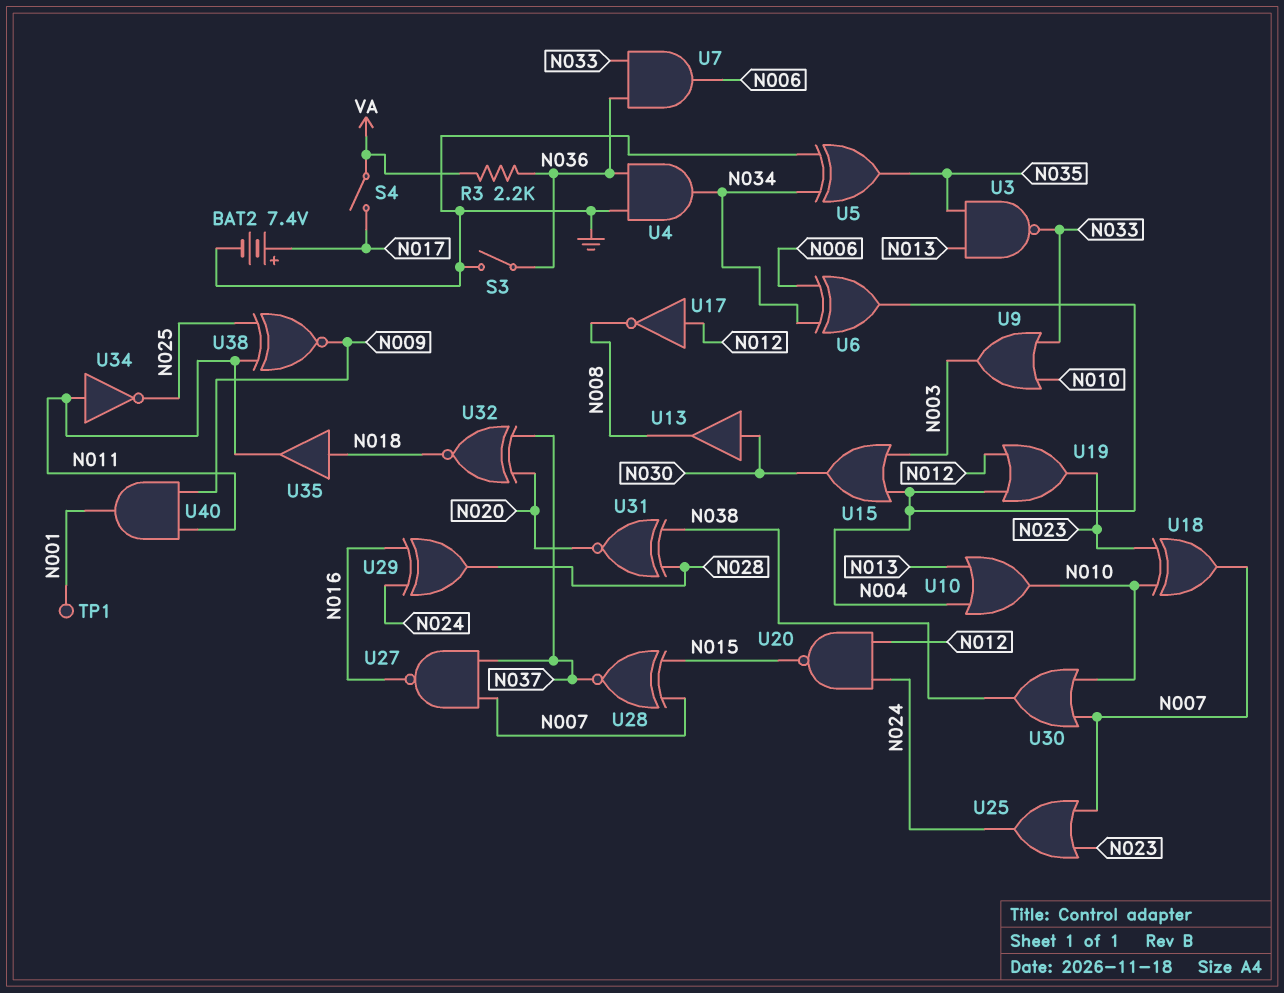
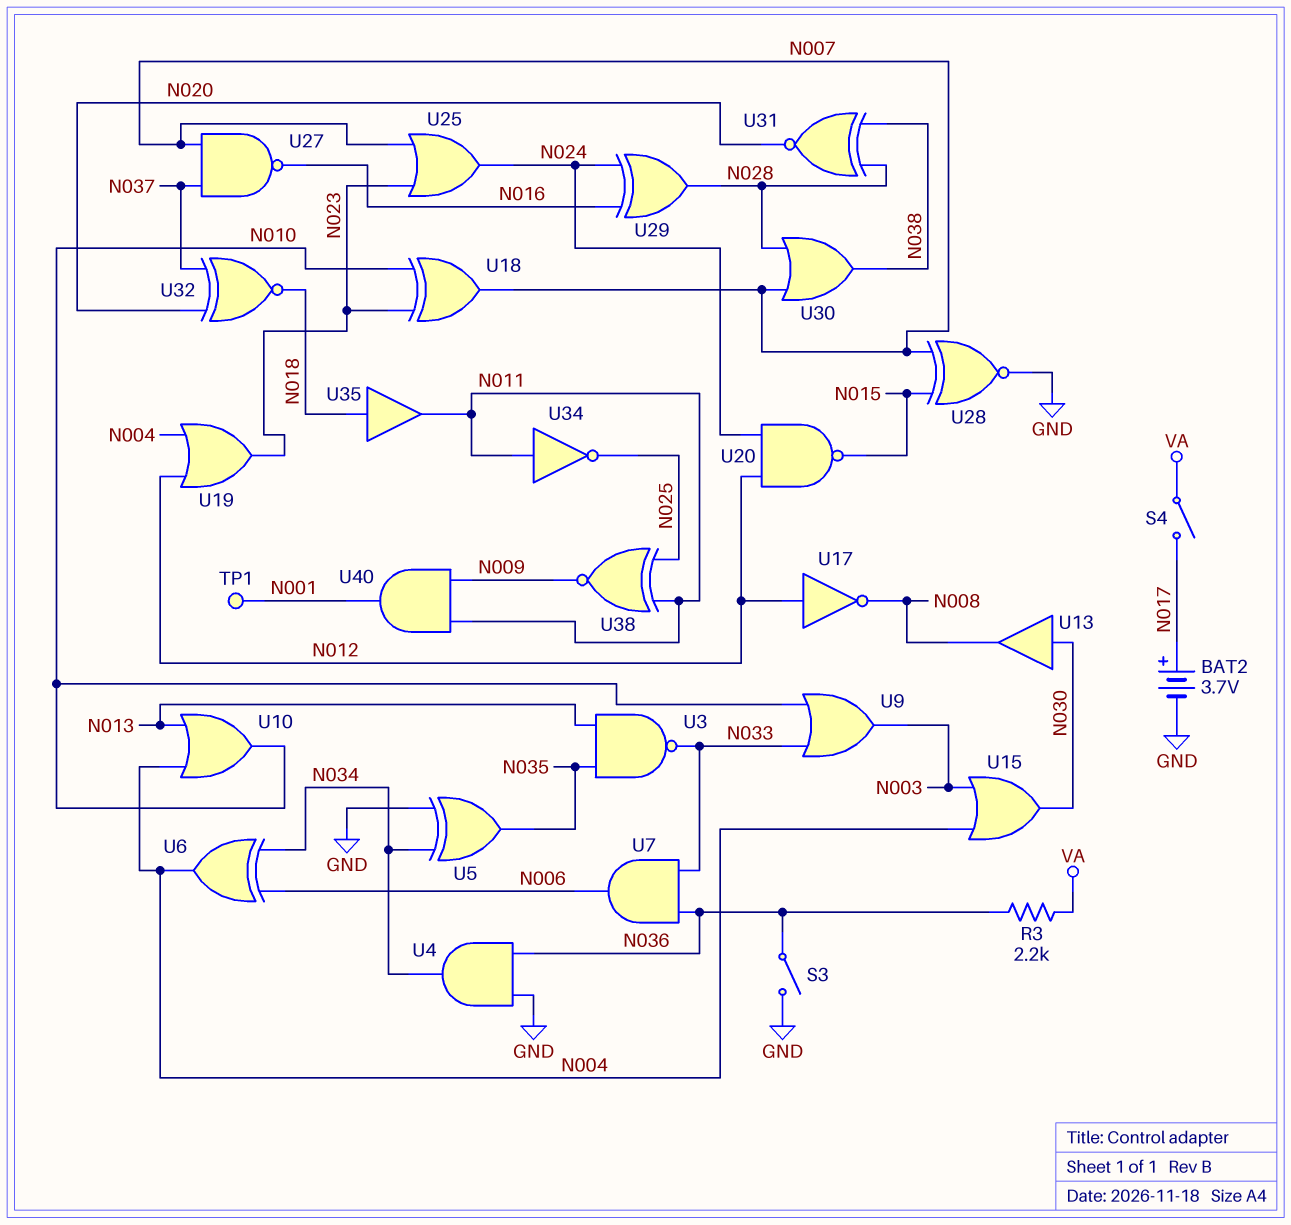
BAT2: 7.4V (plus N017, minus GND) -> 3.7V (plus N017, minus GND)
U28: XNOR (in N007, in N015, out N037) -> XNOR (in N007, in N015, out GND)
U30: OR (in N007, in N010, out N038) -> OR (in N007, in N028, out N038)

